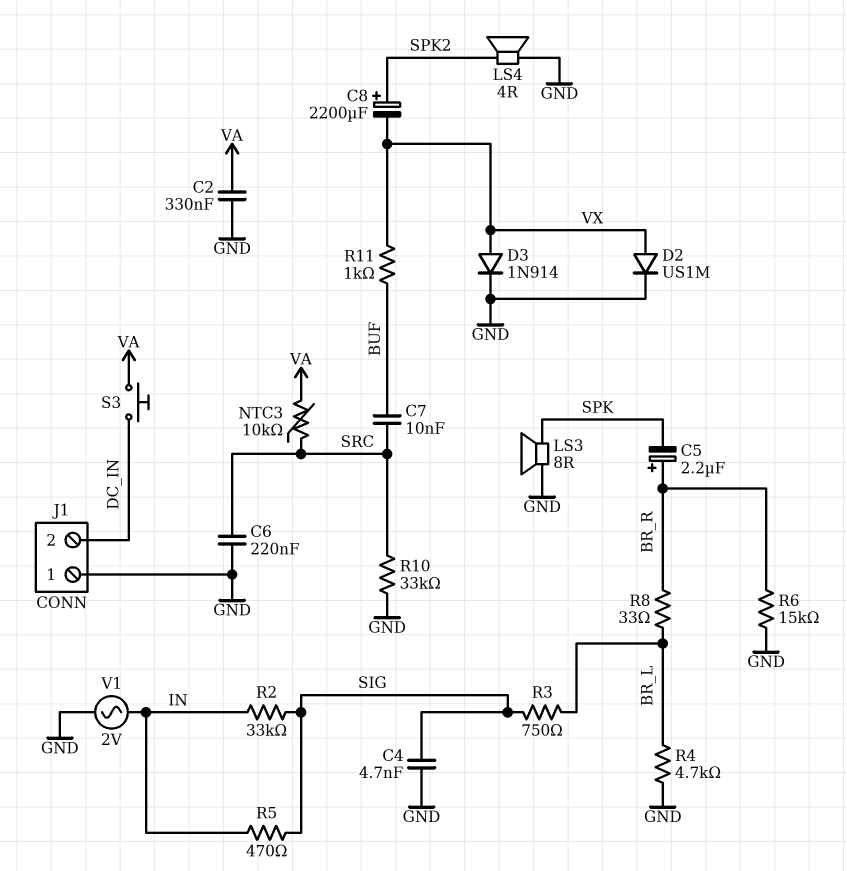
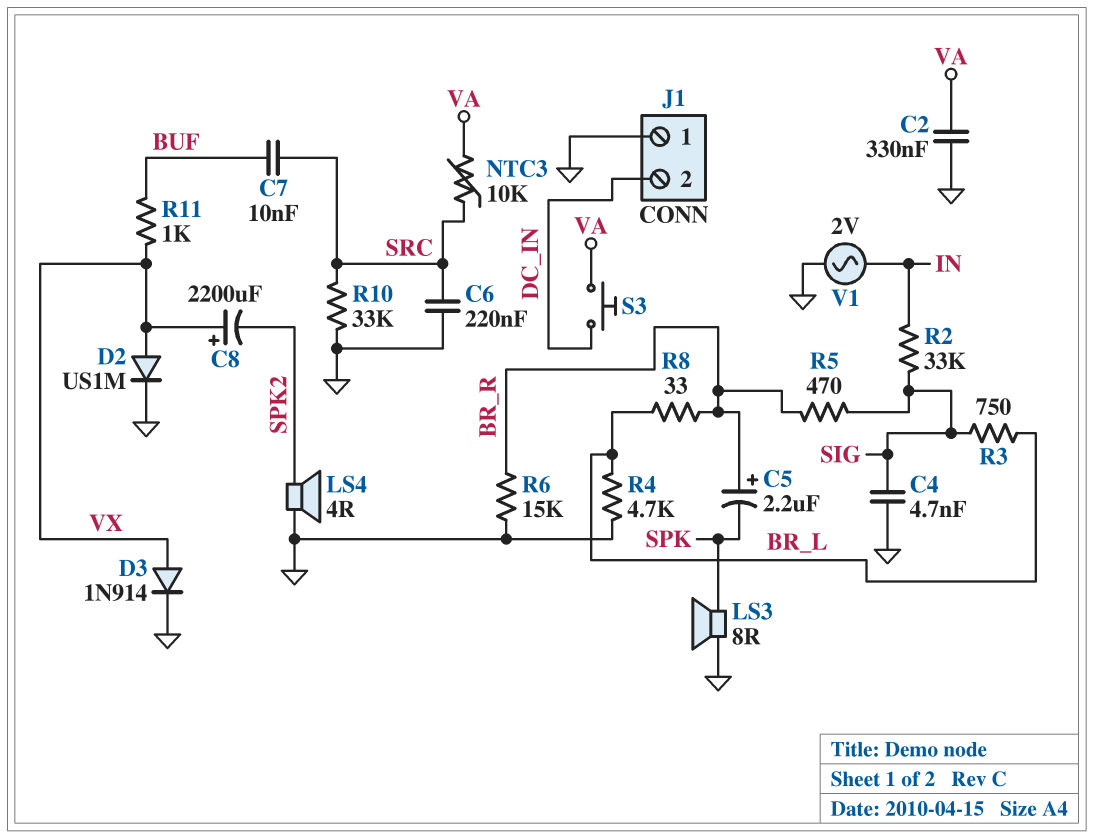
C8: 2200uF (plus SPK2, minus VX) -> 2200uF (plus VX, minus SPK2)
R5: 470 (IN, SIG) -> 470 (BR_R, SIG)

